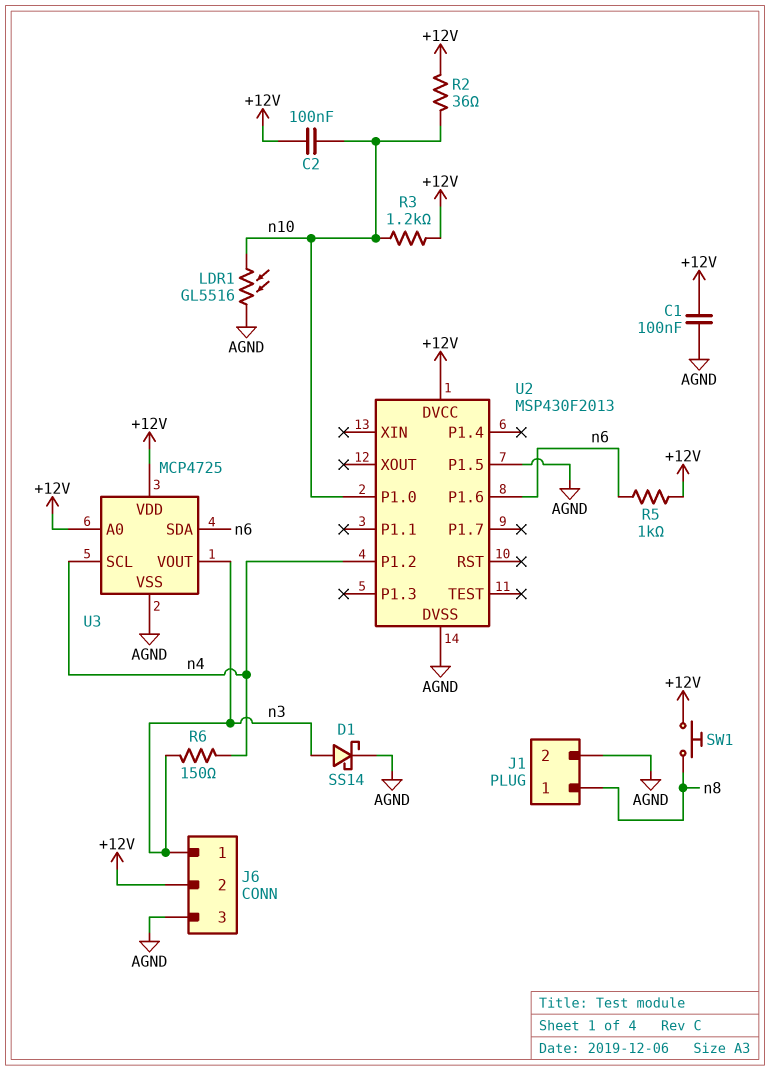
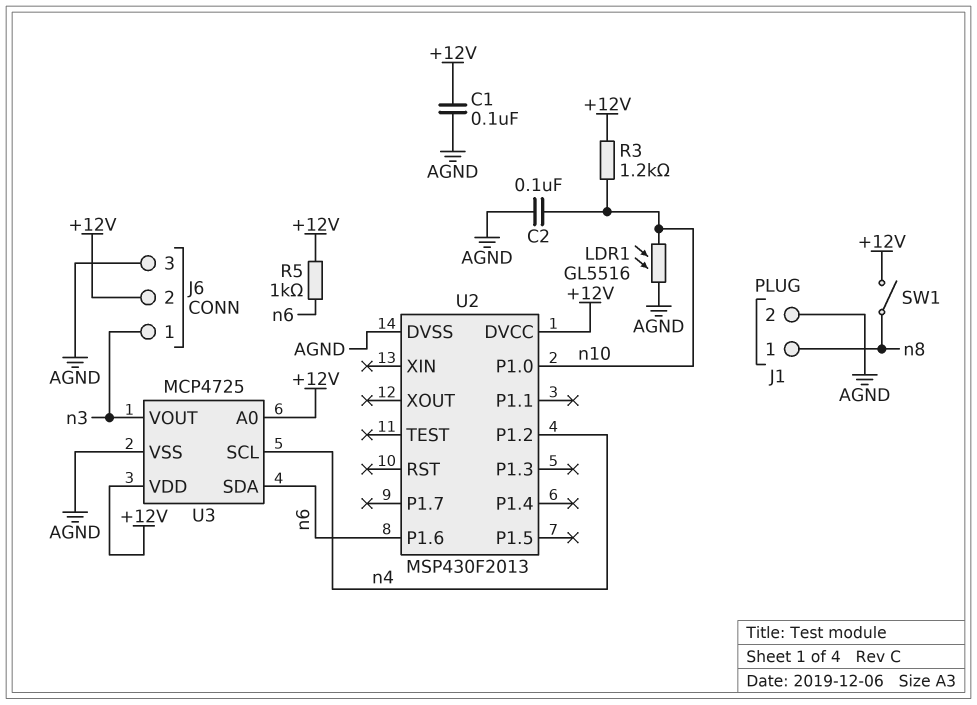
C2: 100nF (+12V, n10) -> 100nF (AGND, n10)
D1: schottky SS14 (A n3, K AGND) -> none
R2: 36 (+12V, n10) -> none
R6: 150 (n3, n4) -> none
SW1: button (+12V, n8) -> switch (+12V, n8)
U2 pin P1.5: AGND -> none

